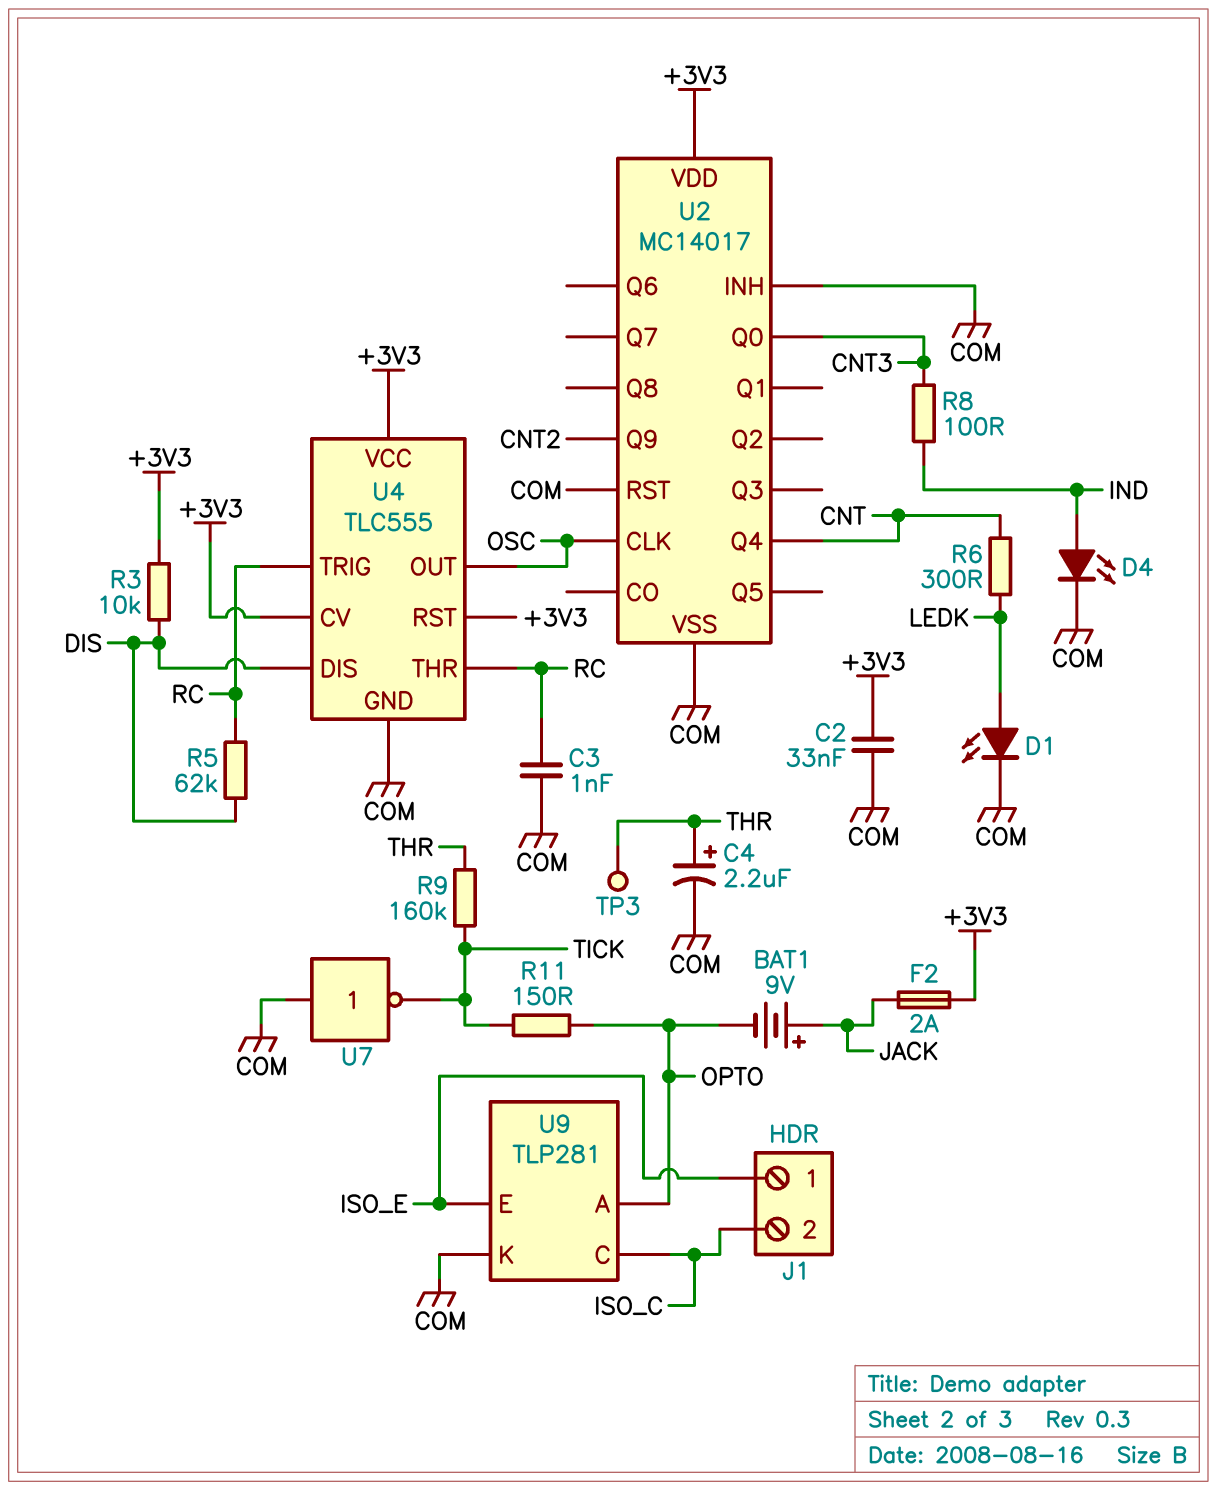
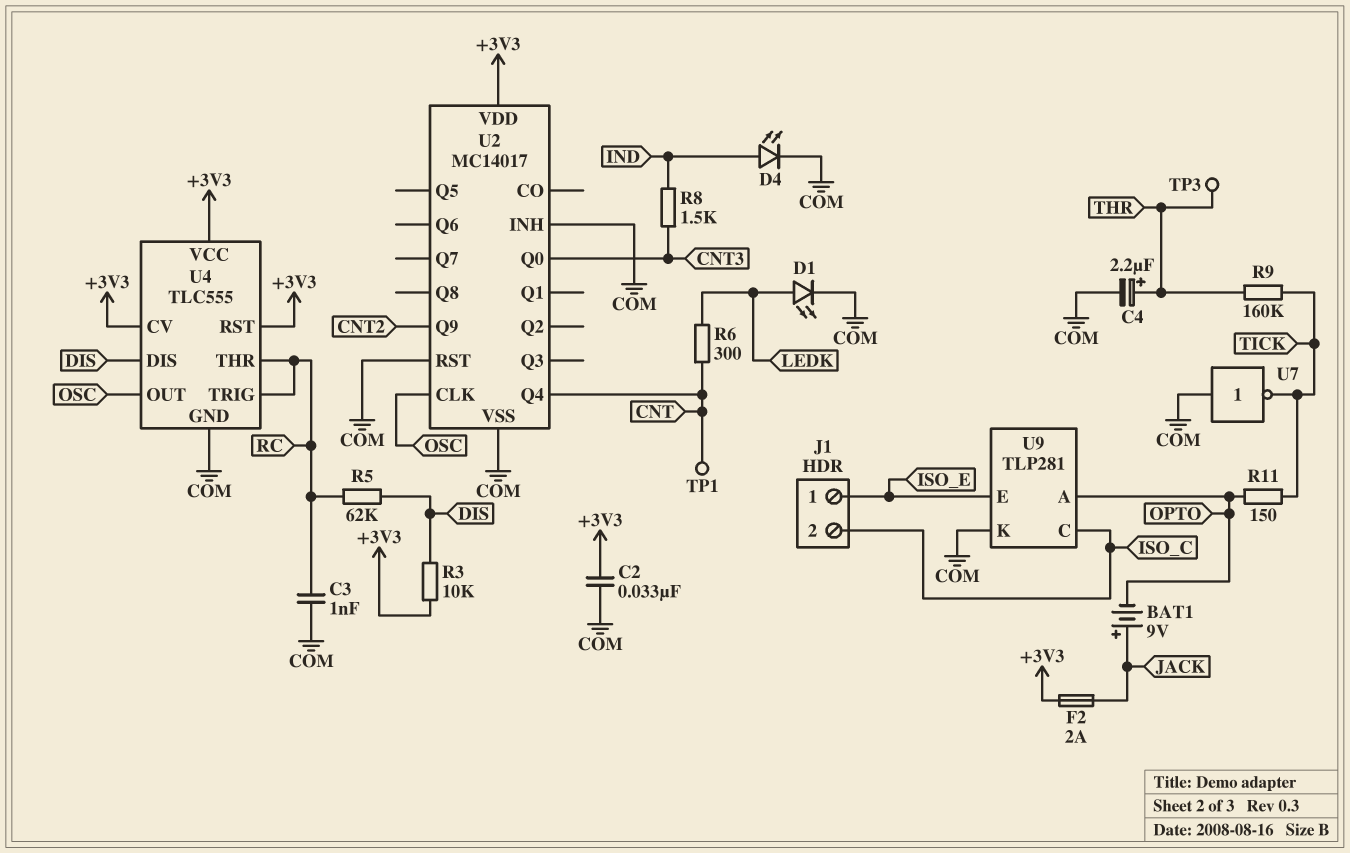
R8: 100 (CNT3, IND) -> 1.5k (CNT3, IND)
TP1: none -> test point (CNT)

